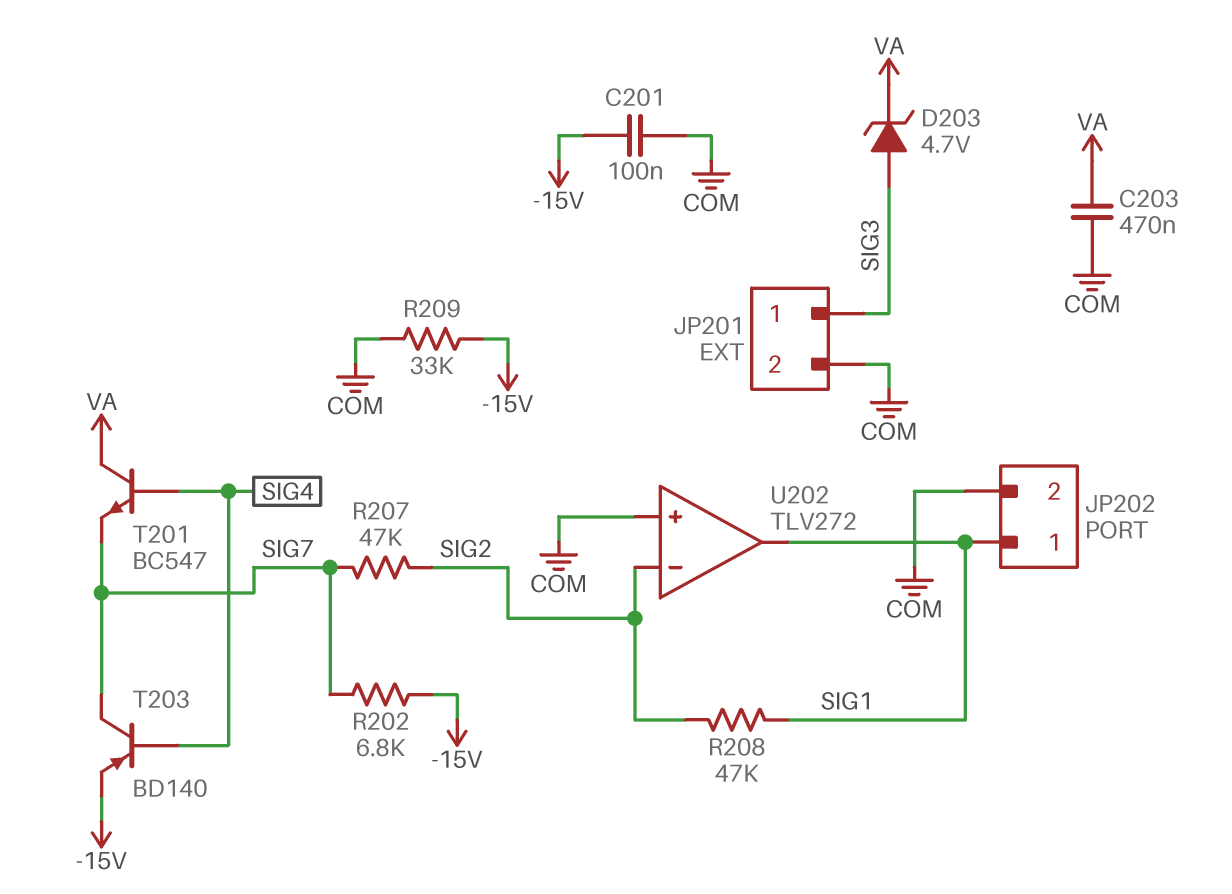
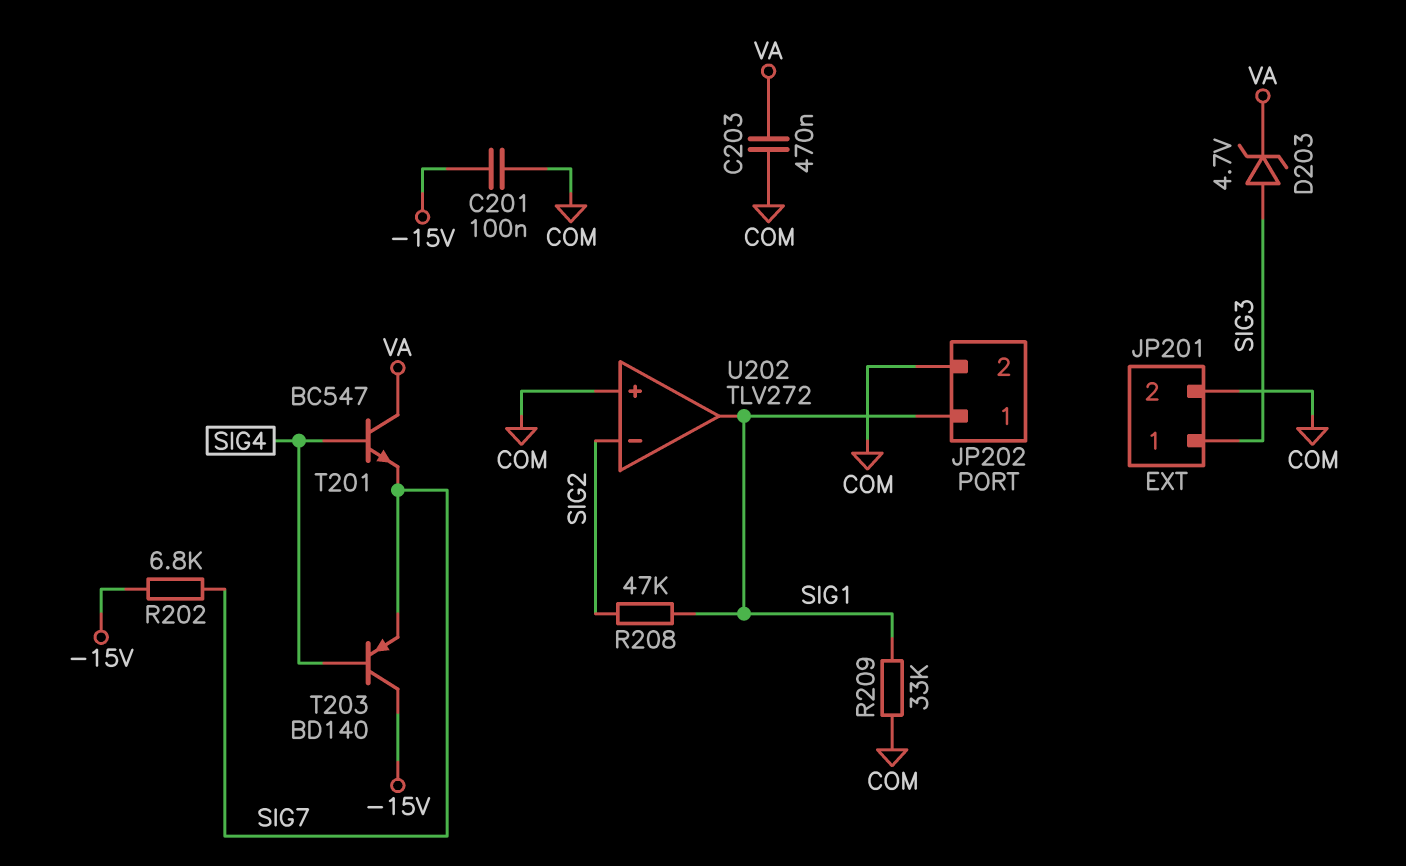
R207: 47k (SIG2, SIG7) -> none
R209: 33k (-15V, COM) -> 33k (COM, SIG1)
T203: PNP BD140 (B SIG4, C SIG7, E -15V) -> PNP BD140 (B SIG4, C -15V, E SIG7)

